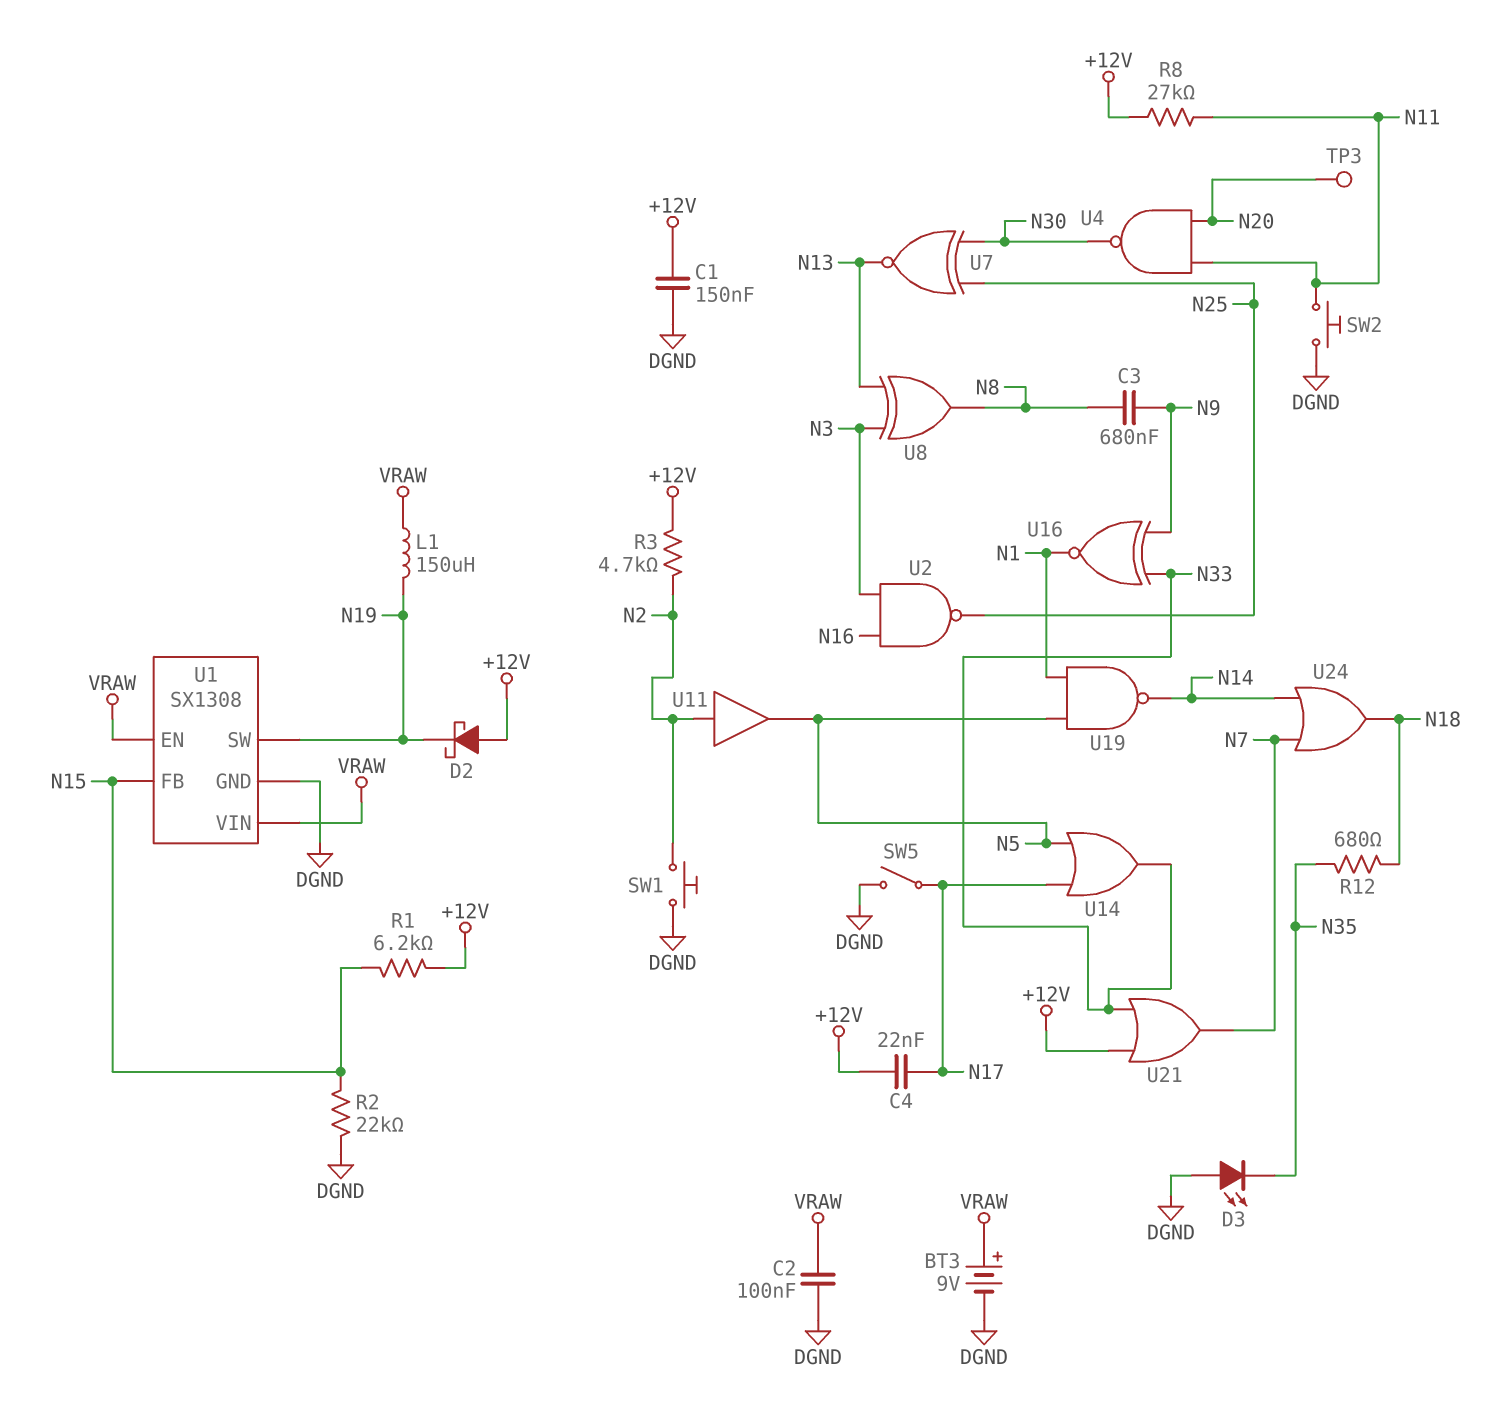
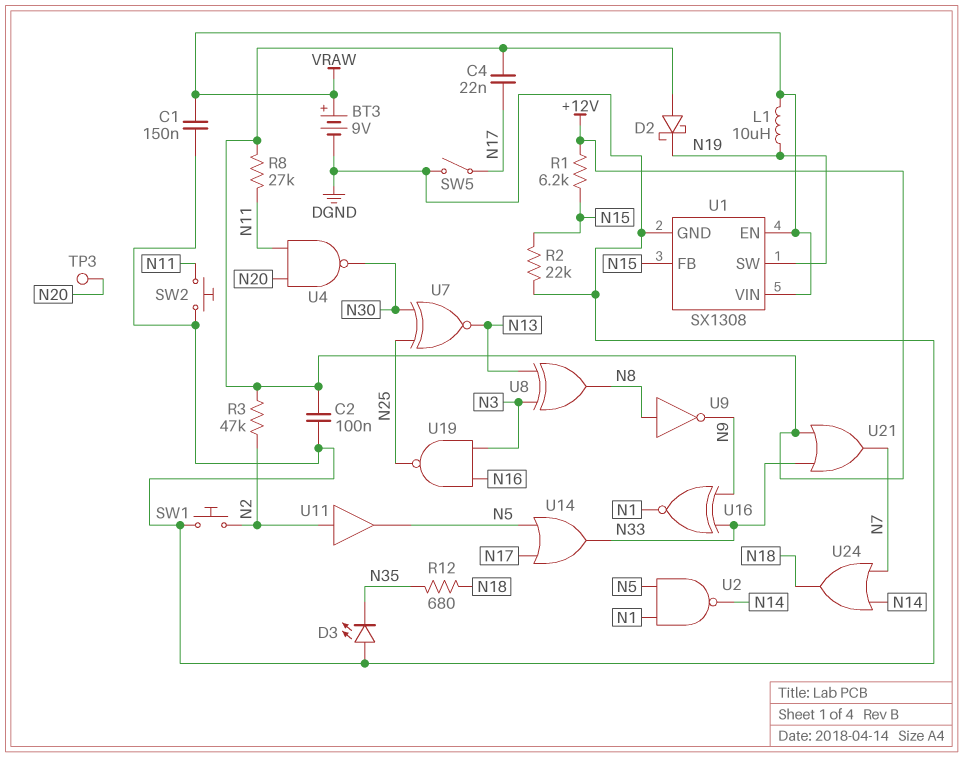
C1: 150nF (+12V, DGND) -> 150nF (DGND, VRAW)
C2: 100nF (DGND, VRAW) -> 100nF (+12V, DGND)
C3: 680nF (N8, N9) -> none
L1: 150uH (N19, VRAW) -> 10uH (N19, VRAW)
R3: 4.7k (+12V, N2) -> 47k (+12V, N2)
U2: NAND (in N3, in N16, out N25) -> NAND (in N1, in N5, out N14)
U9: none -> NOT (in N8, out N9)
U19: NAND (in N1, in N5, out N14) -> NAND (in N3, in N16, out N25)

